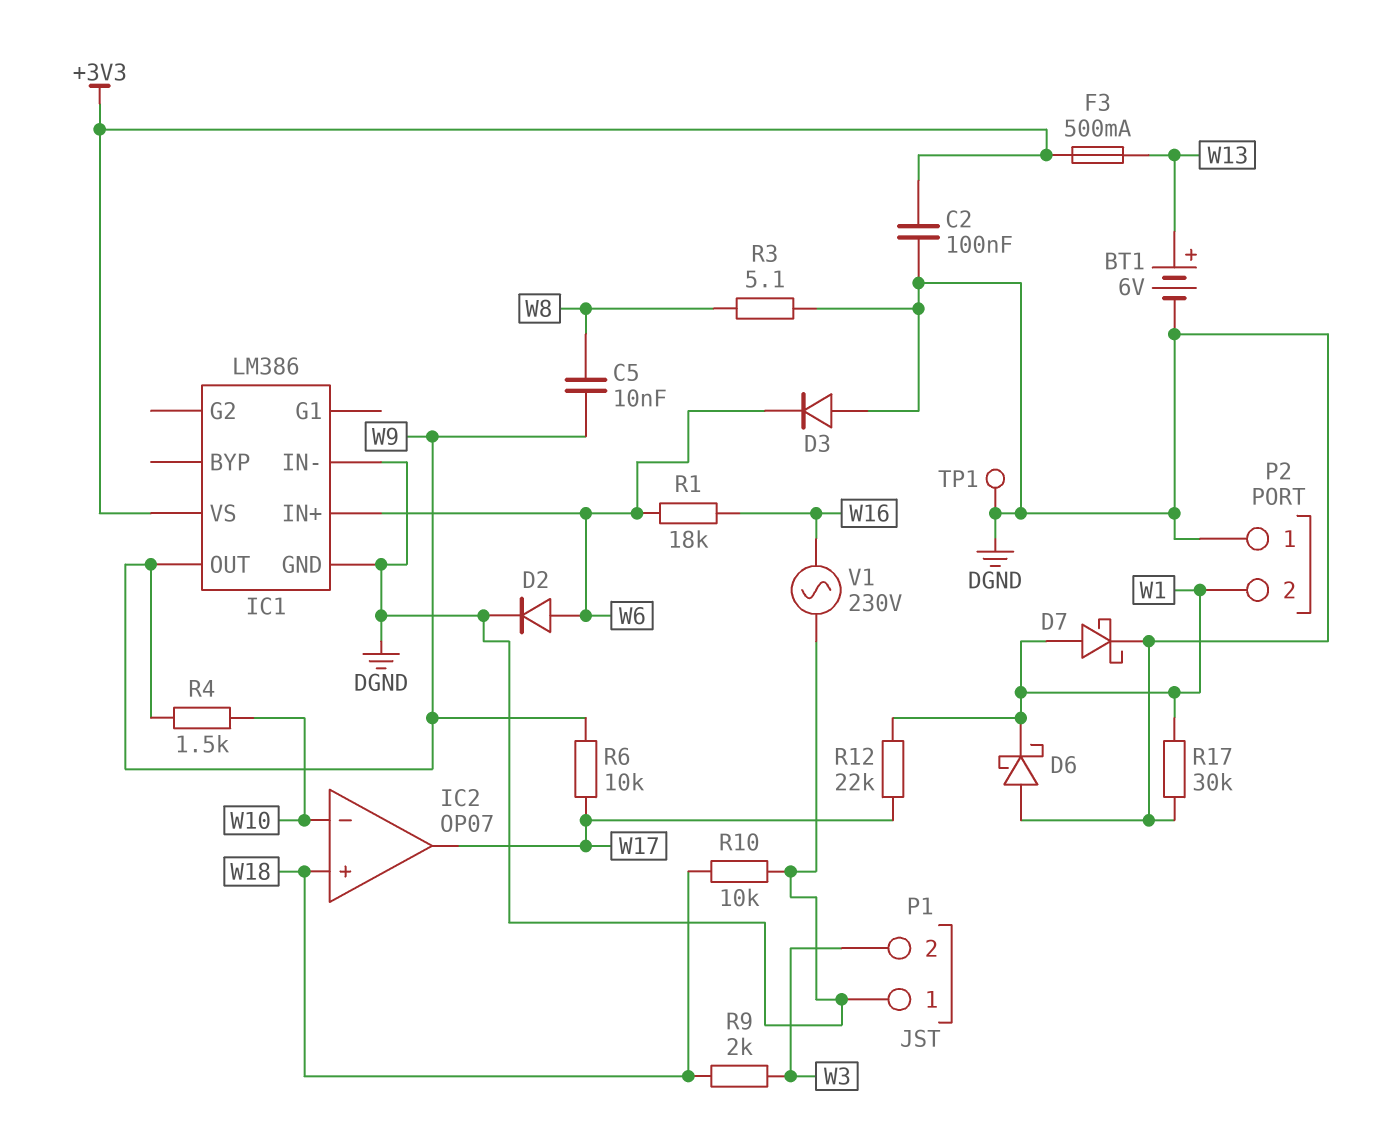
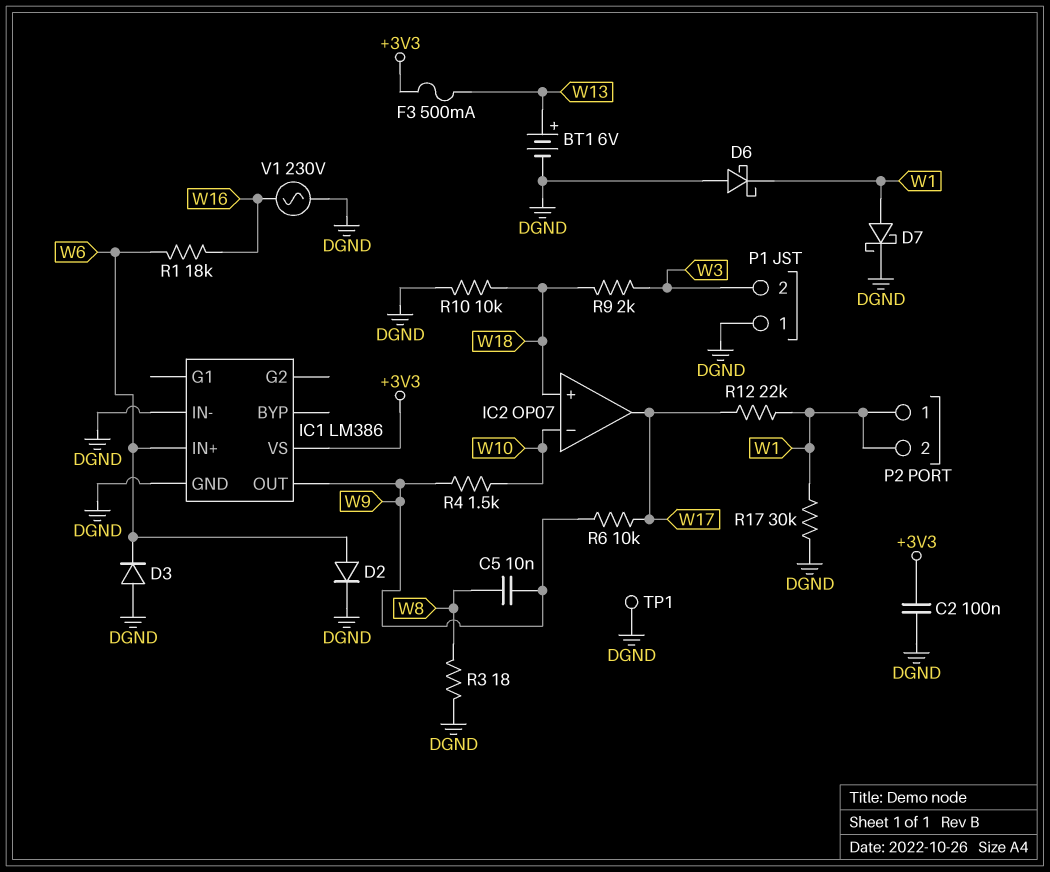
P2 pin 1: DGND -> W1
R3: 5.1 (DGND, W8) -> 18 (DGND, W8)

